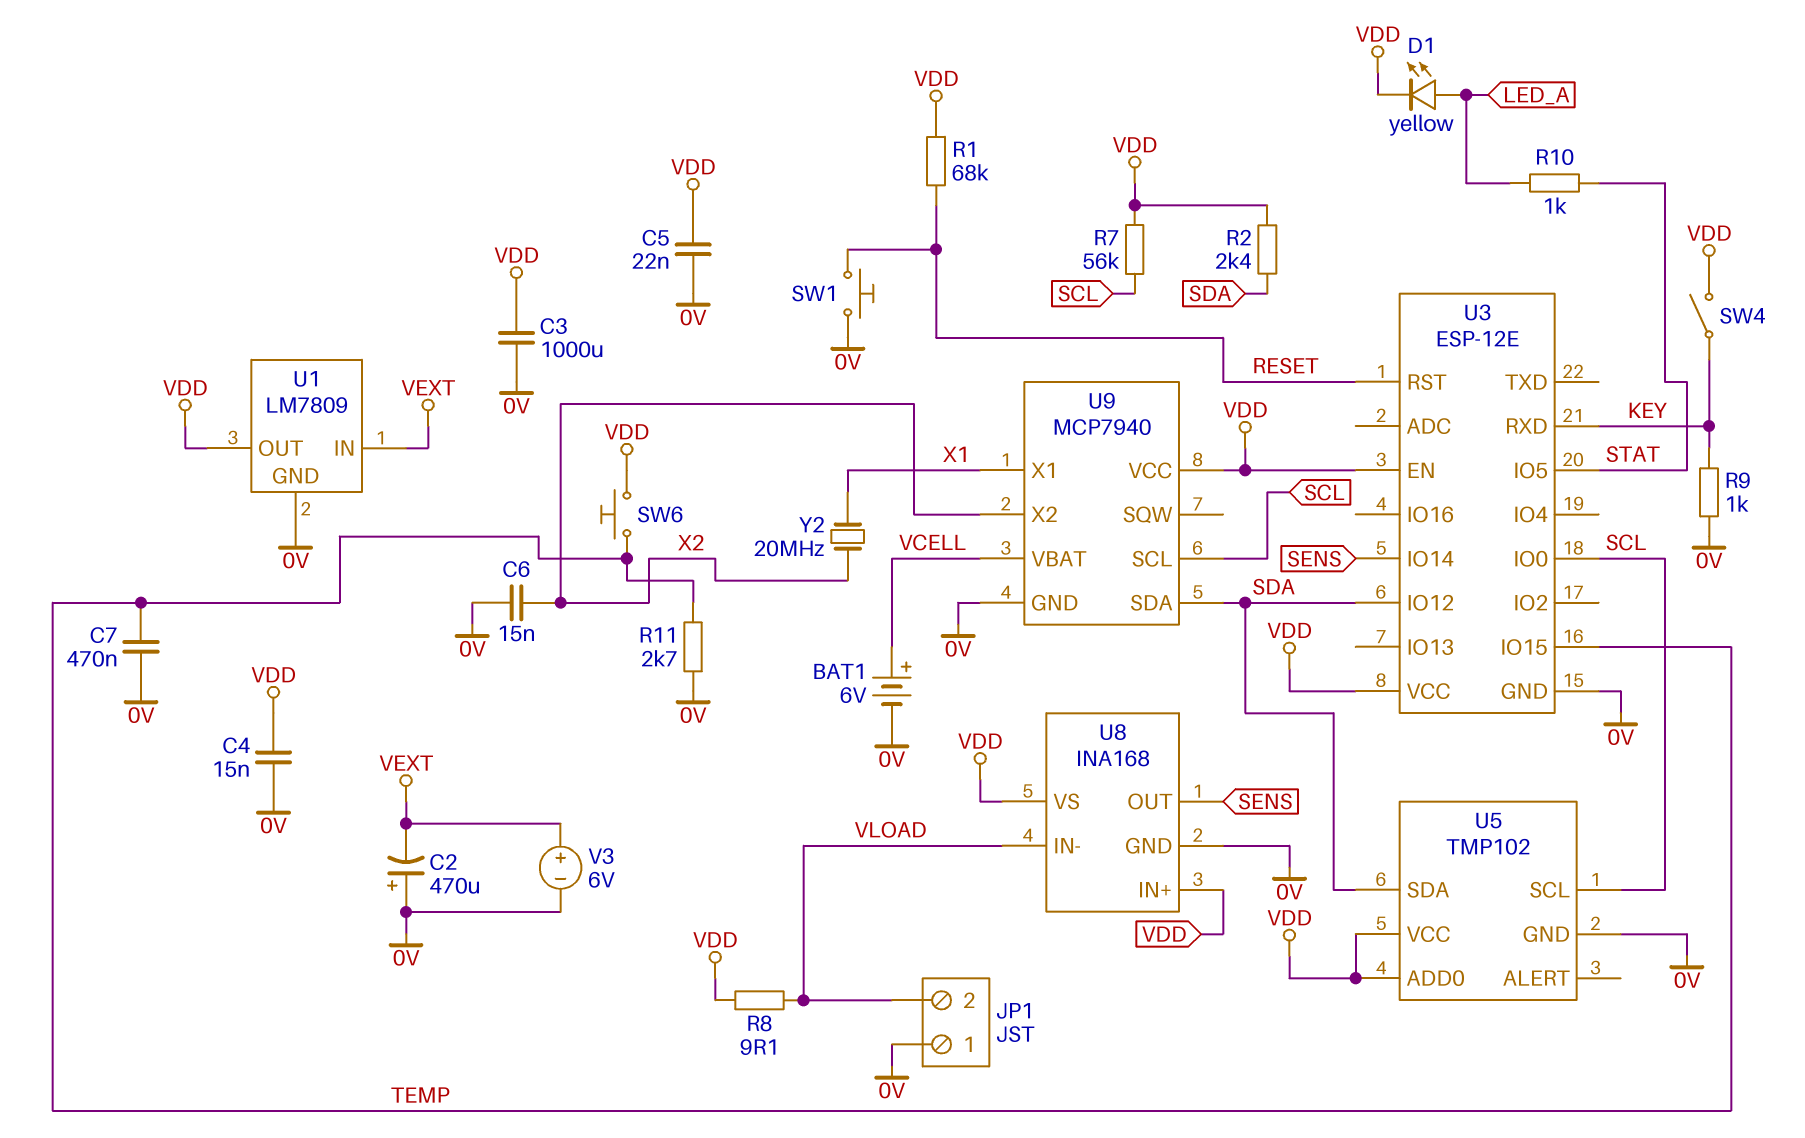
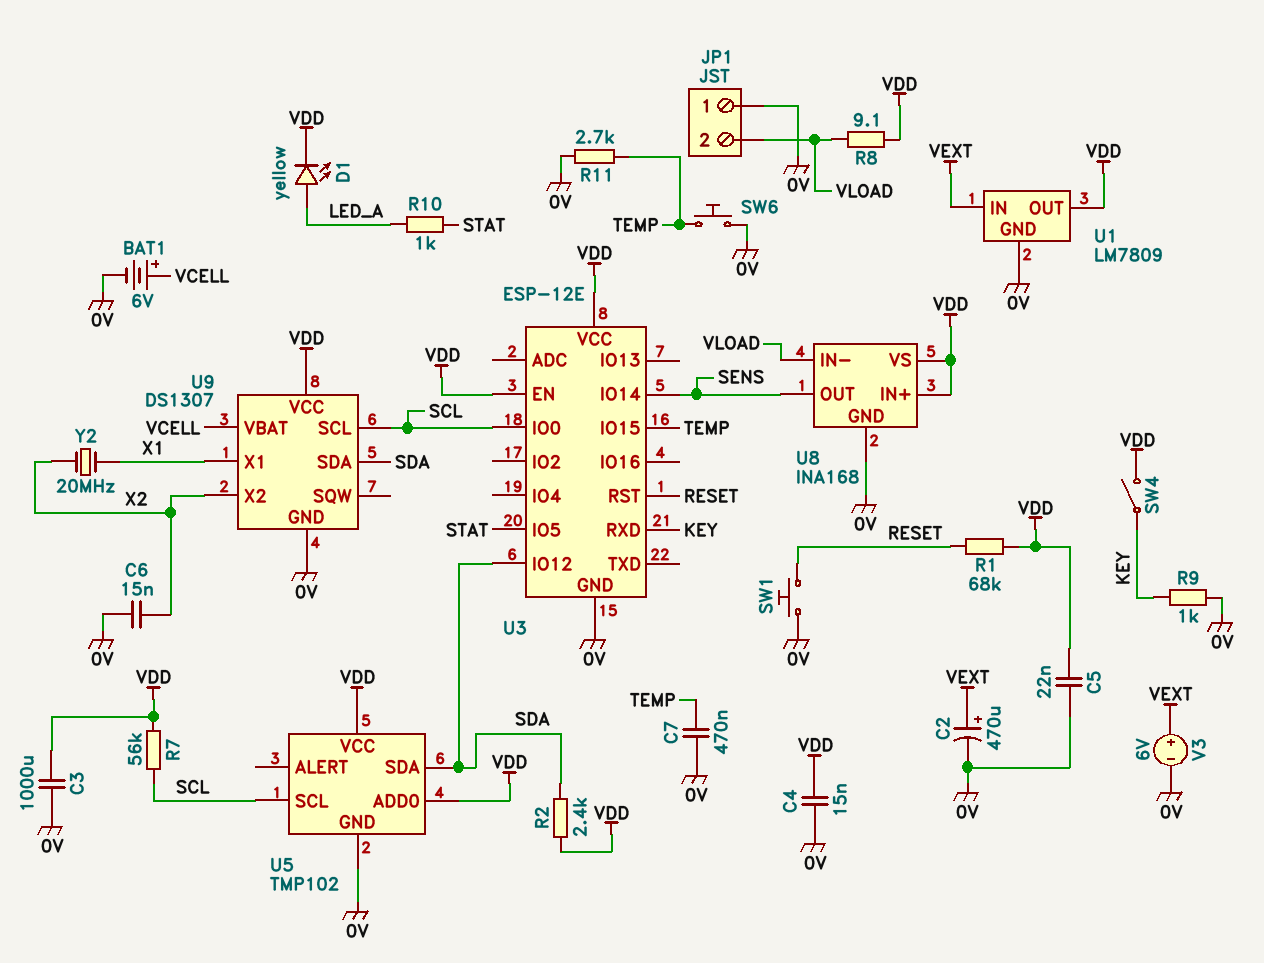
C2: 470uF (plus 0V, minus VEXT) -> 470uF (plus VEXT, minus 0V)
SW6: button (TEMP, VDD) -> button (0V, TEMP)
U9: MCP7940 -> DS1307

